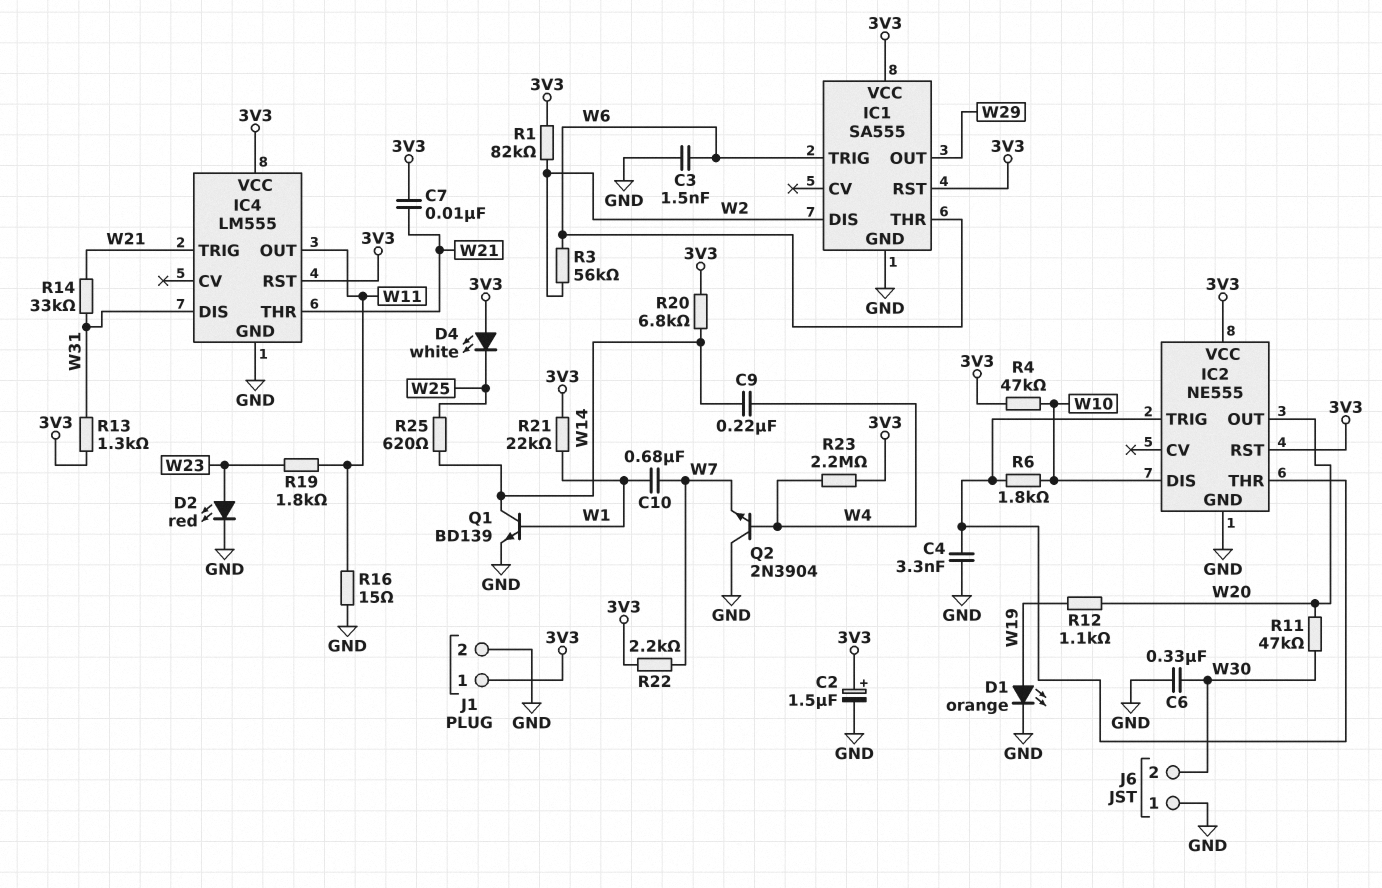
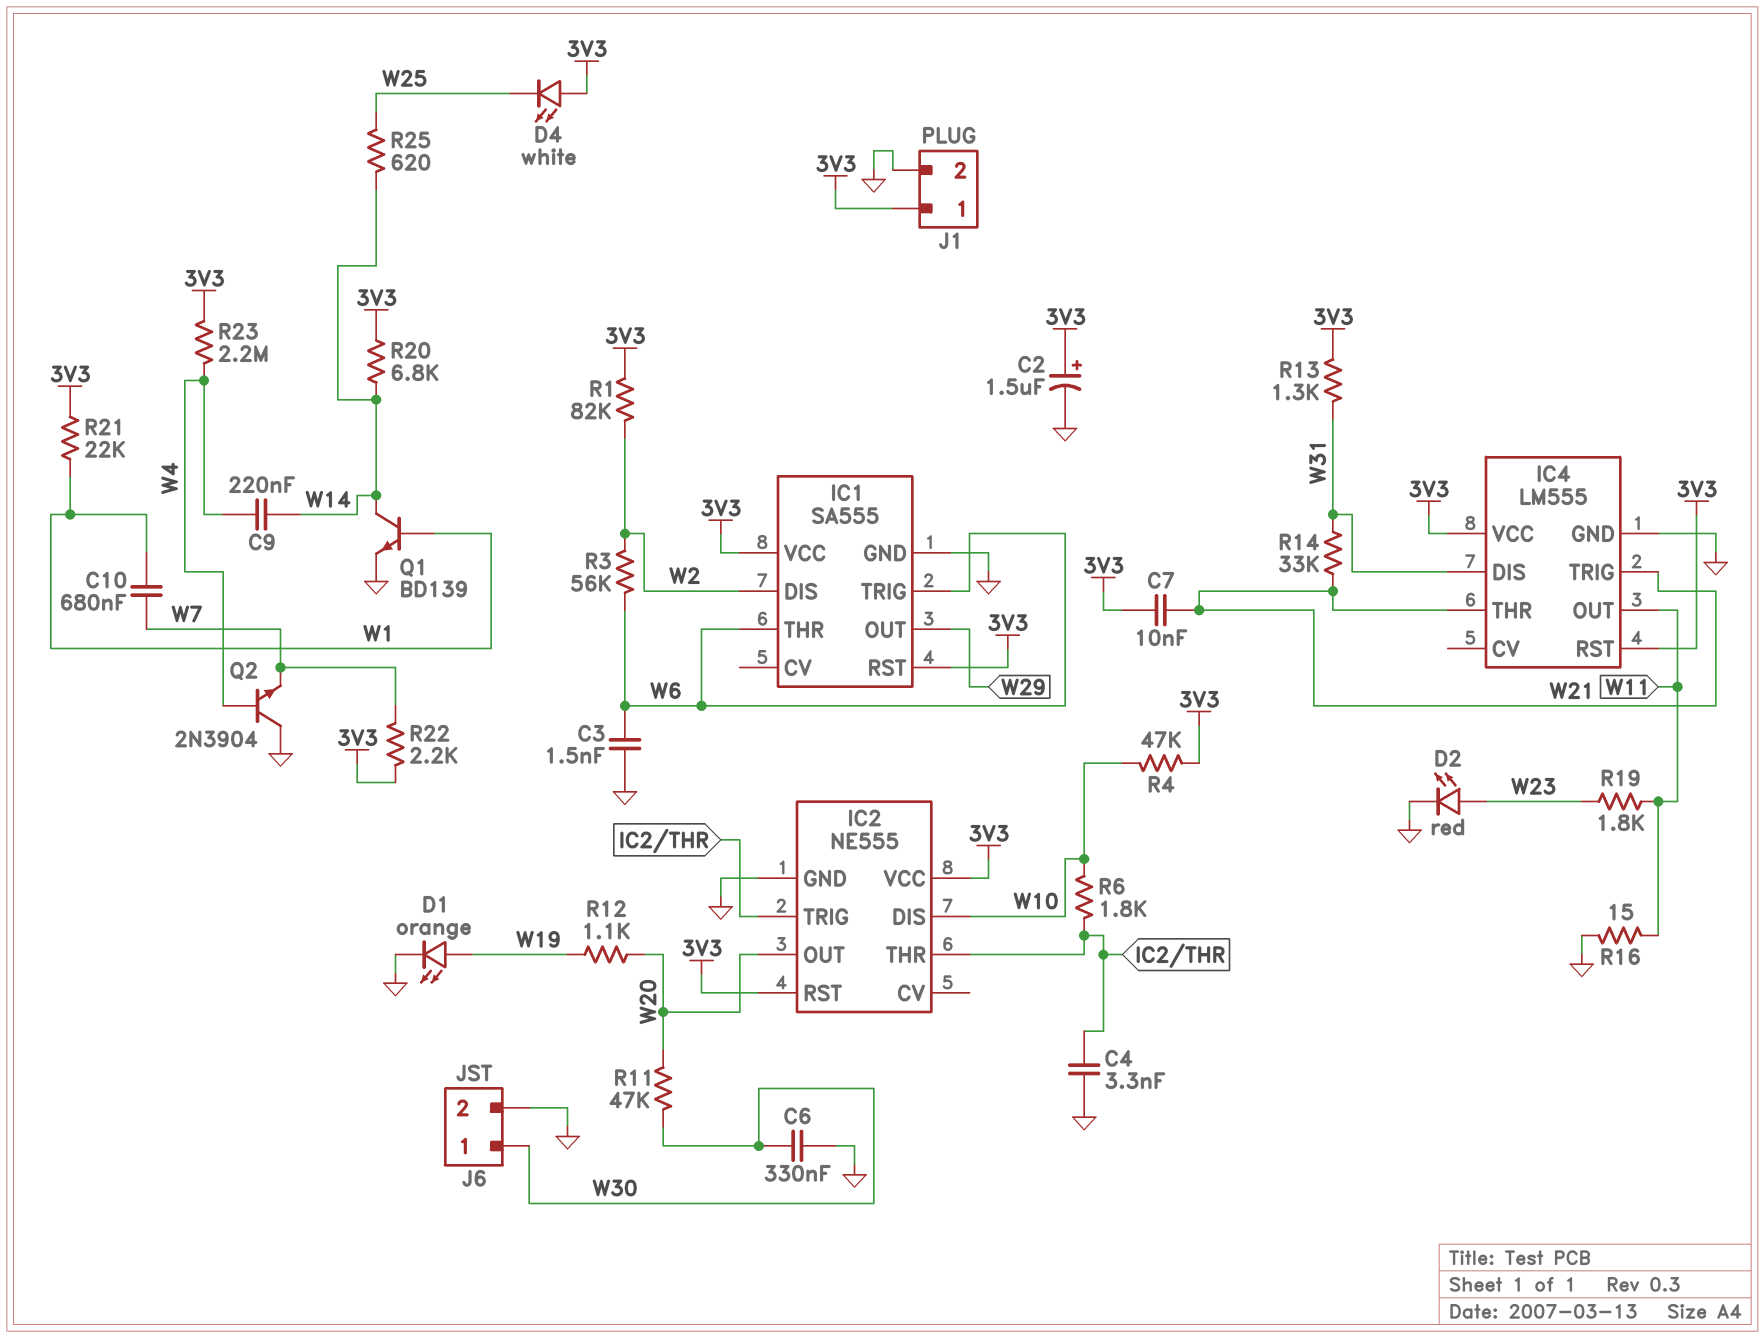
J6 pin 1: GND -> W30
J6 pin 2: W30 -> GND

